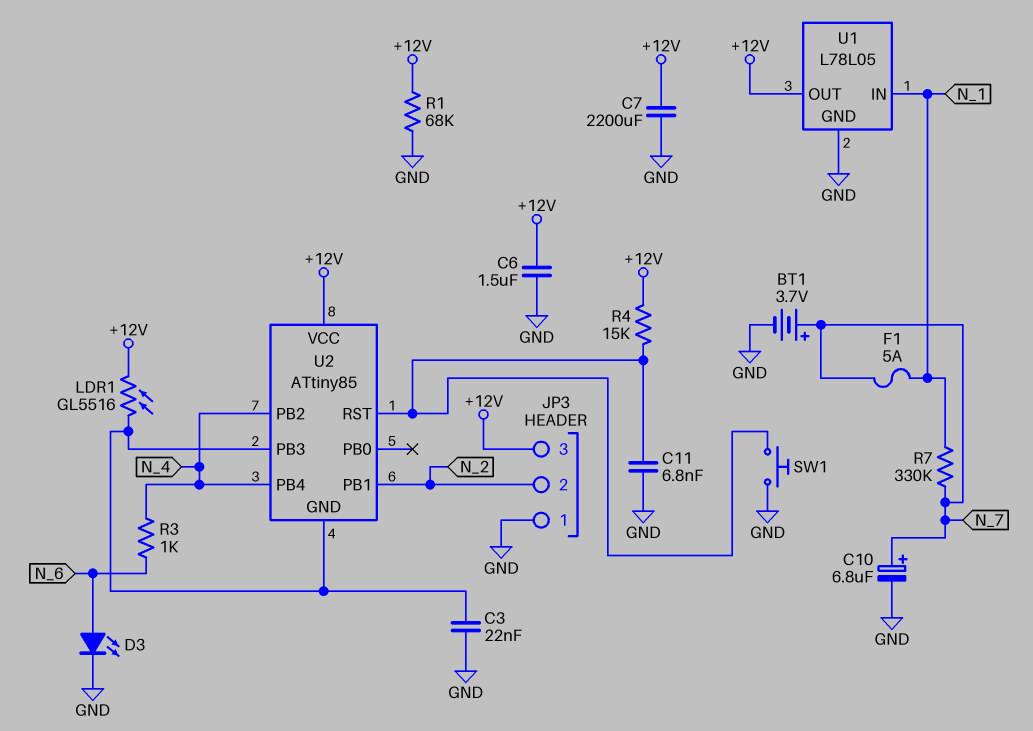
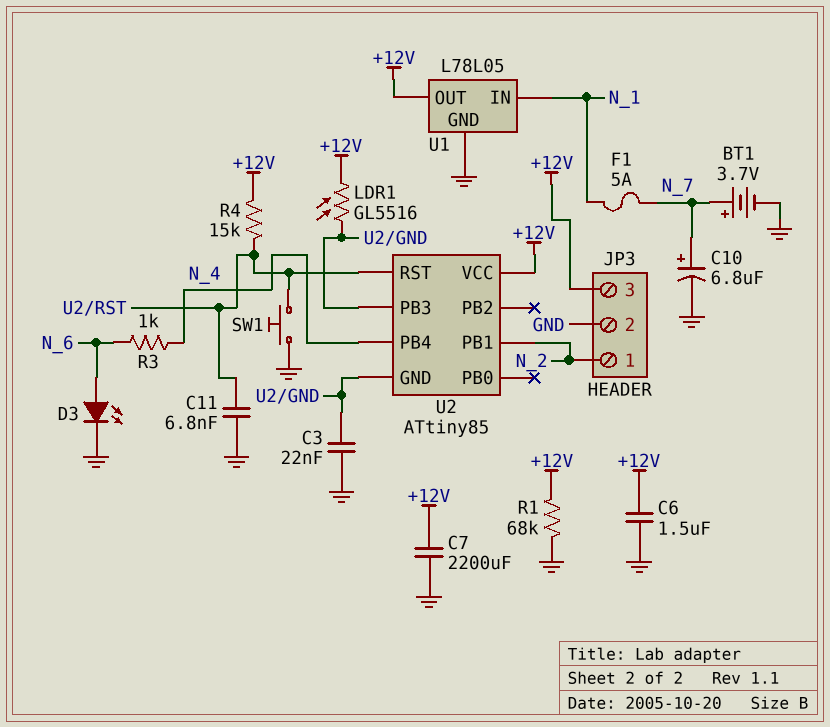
JP3 pin 1: GND -> N_2
JP3 pin 2: N_2 -> GND
R7: 330k (N_1, N_7) -> none
U2 pin PB2: N_4 -> none

